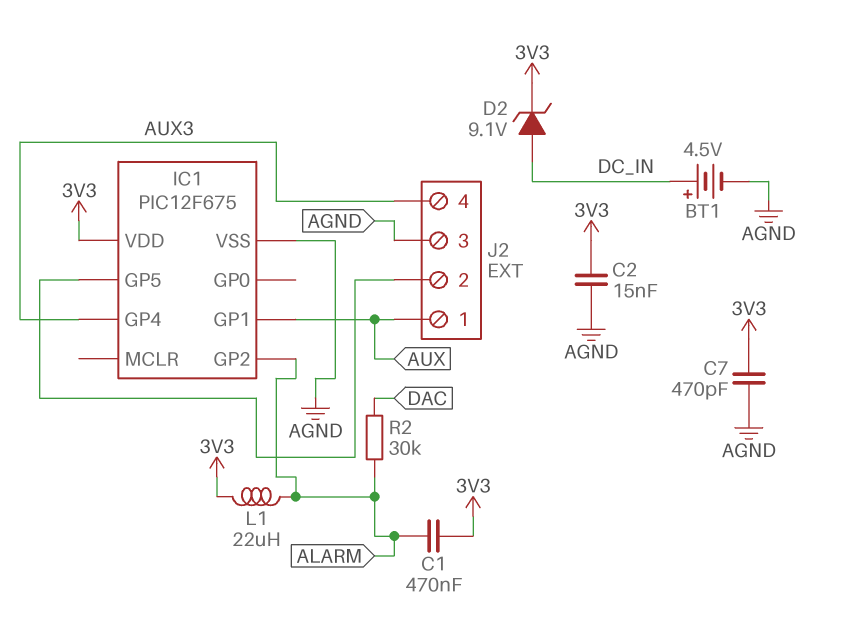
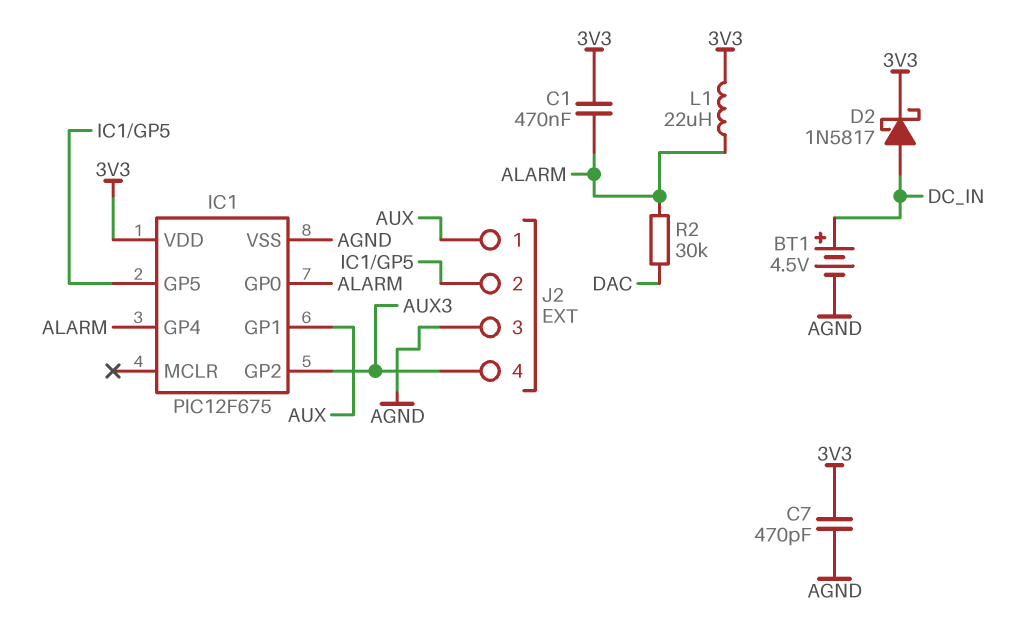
C2: 15nF (3V3, AGND) -> none
D2: zener 9.1V (A DC_IN, K 3V3) -> schottky 1N5817 (A DC_IN, K 3V3)
IC1 pin GP0: none -> ALARM
IC1 pin GP2: ALARM -> AUX3
IC1 pin GP4: AUX3 -> ALARM

